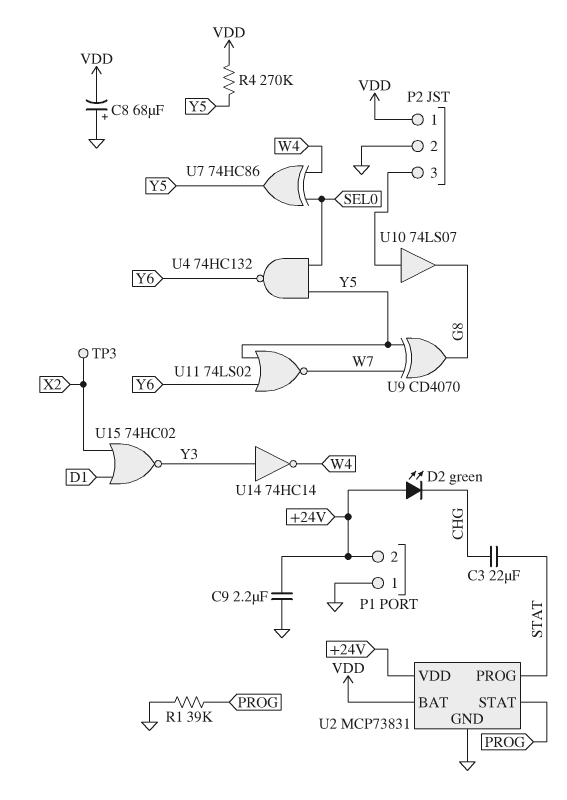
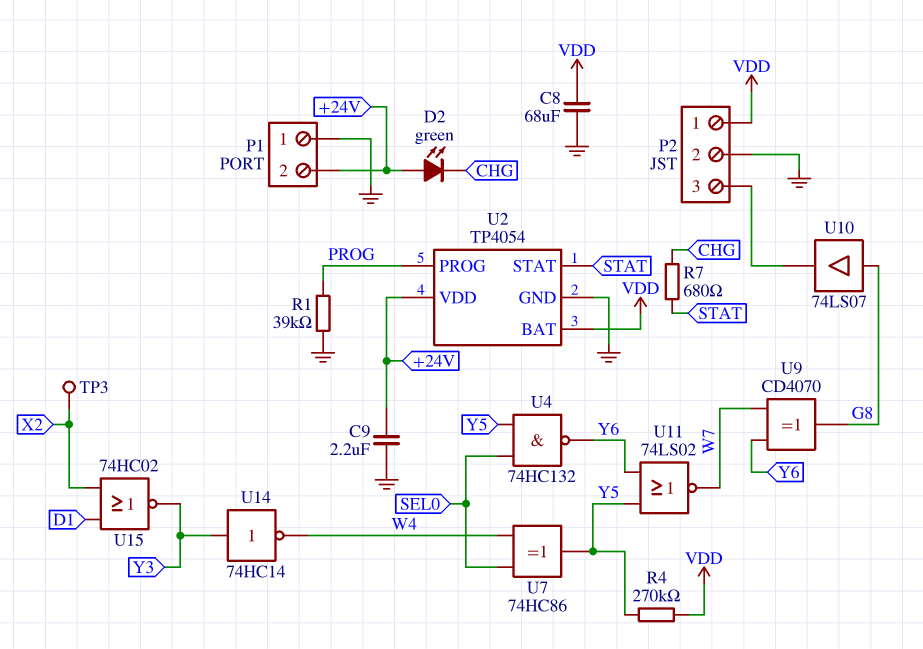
C3: 22uF (CHG, STAT) -> none
C8: 68uF (plus GND, minus VDD) -> 68uF (GND, VDD)
R7: none -> 680 (CHG, STAT)
U2: MCP73831 -> TP4054
U2 pin PROG: STAT -> PROG
U2 pin STAT: PROG -> STAT
U9: XOR CD4070 (in W7, in Y5, out G8) -> XOR CD4070 (in W7, in Y6, out G8)
U10: buffer 74LS07 (in P2/3, out G8) -> buffer 74LS07 (in G8, out P2/3)

